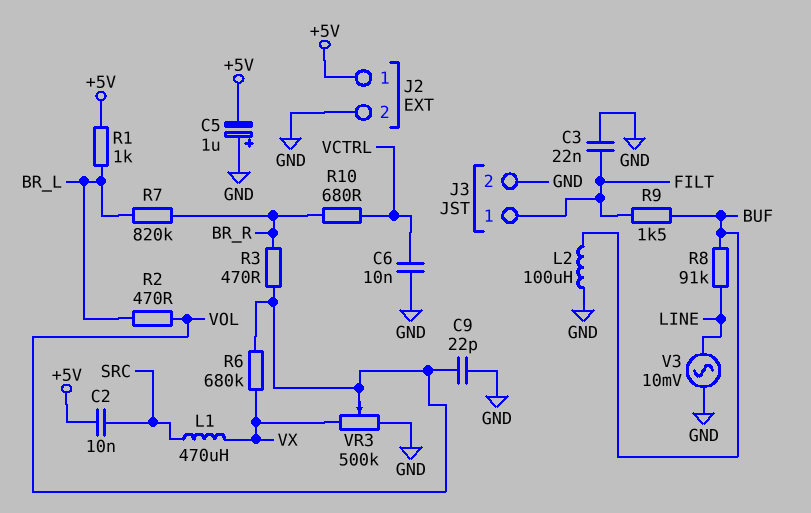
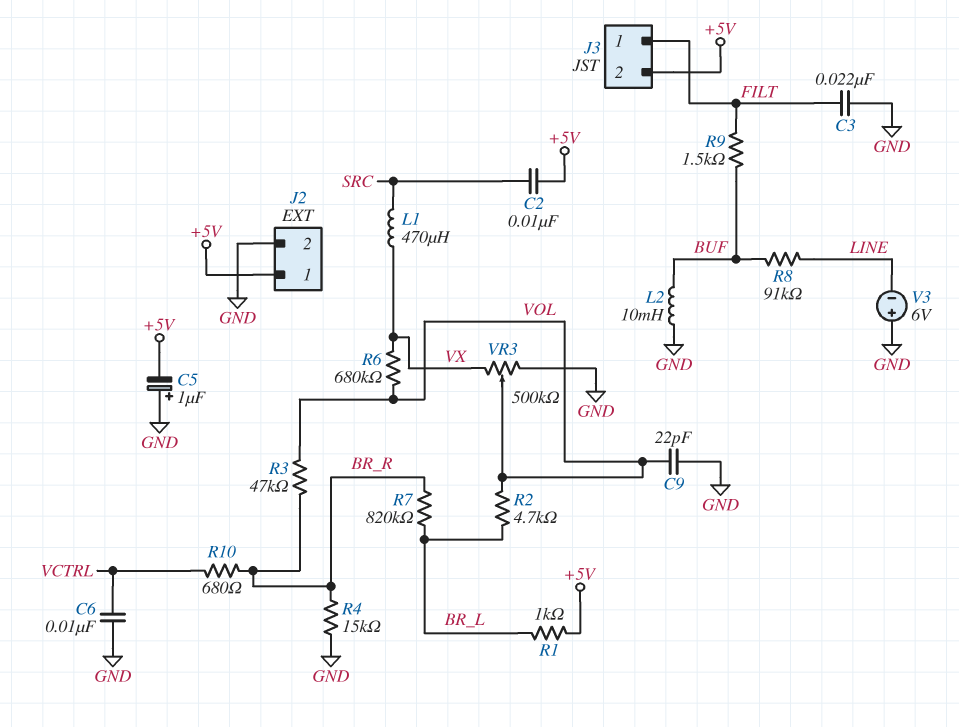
J3 pin 2: GND -> +5V
L2: 100uH (BUF, GND) -> 10mH (BUF, GND)
R2: 470 (BR_L, VOL) -> 4.7k (BR_L, VOL)
R3: 470 (BR_R, VOL) -> 47k (BR_R, VOL)
R4: none -> 15k (BR_R, GND)
V3: AC 10mV (GND, LINE) -> 6V (plus GND, minus LINE)

